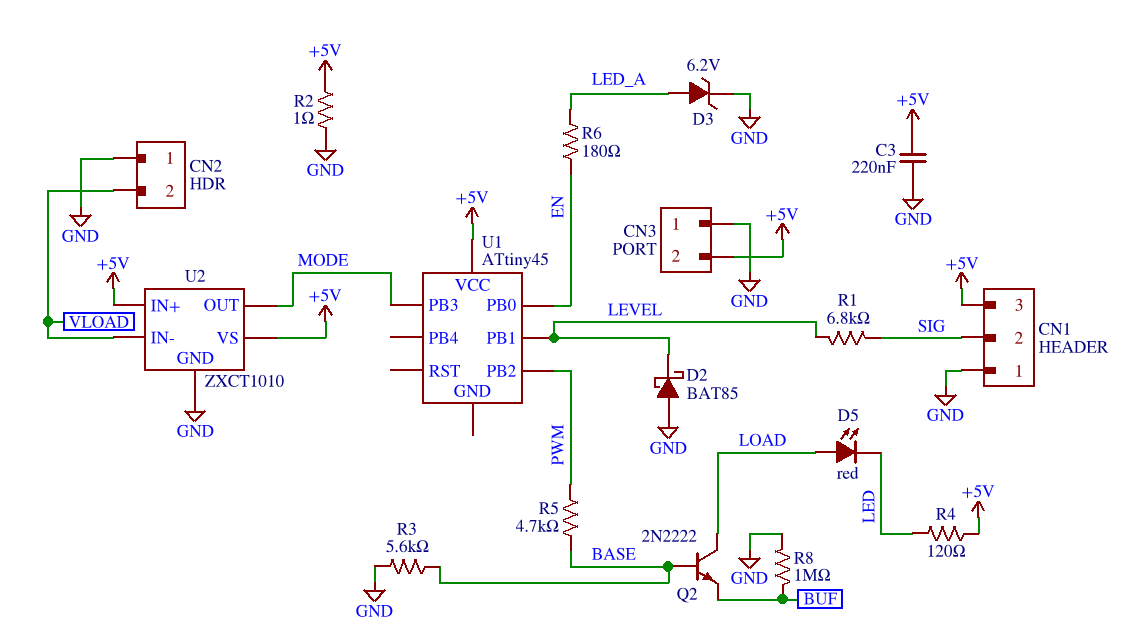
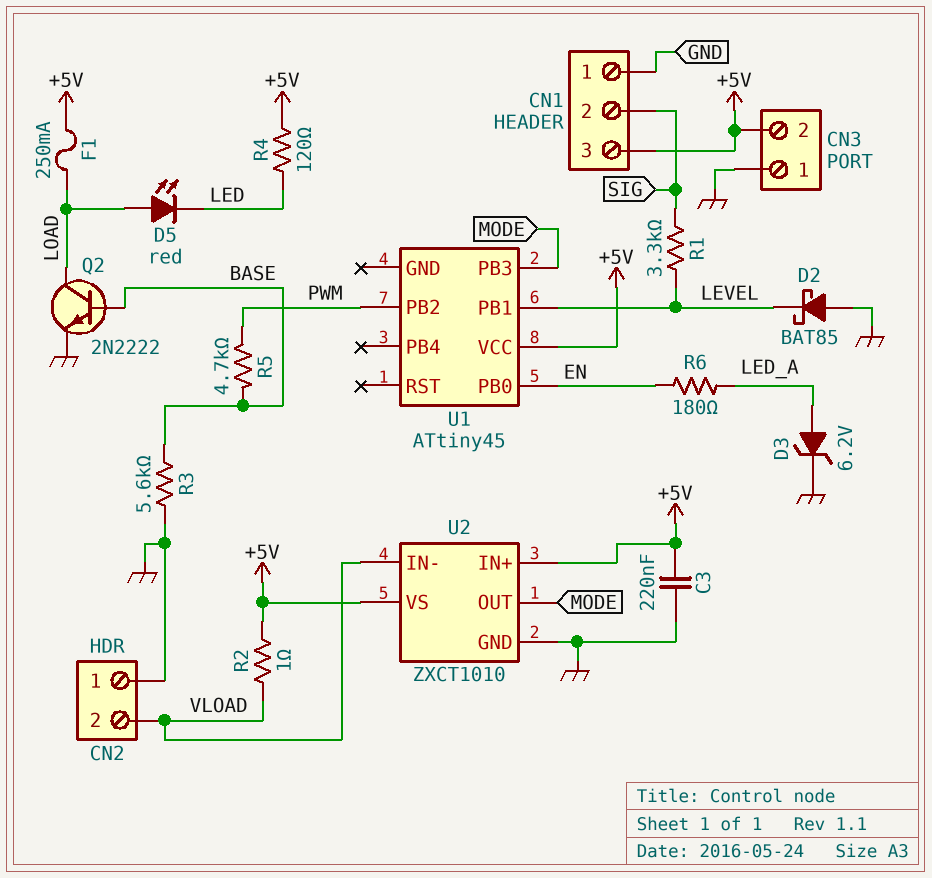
F1: none -> 250mA (+5V, LOAD)
Q2: NPN 2N2222 (B BASE, C LOAD, E BUF) -> NPN 2N2222 (B BASE, C LOAD, E GND)
R1: 6.8k (LEVEL, SIG) -> 3.3k (LEVEL, SIG)
R2: 1 (+5V, GND) -> 1 (+5V, VLOAD)
R8: 1M (BUF, GND) -> none

